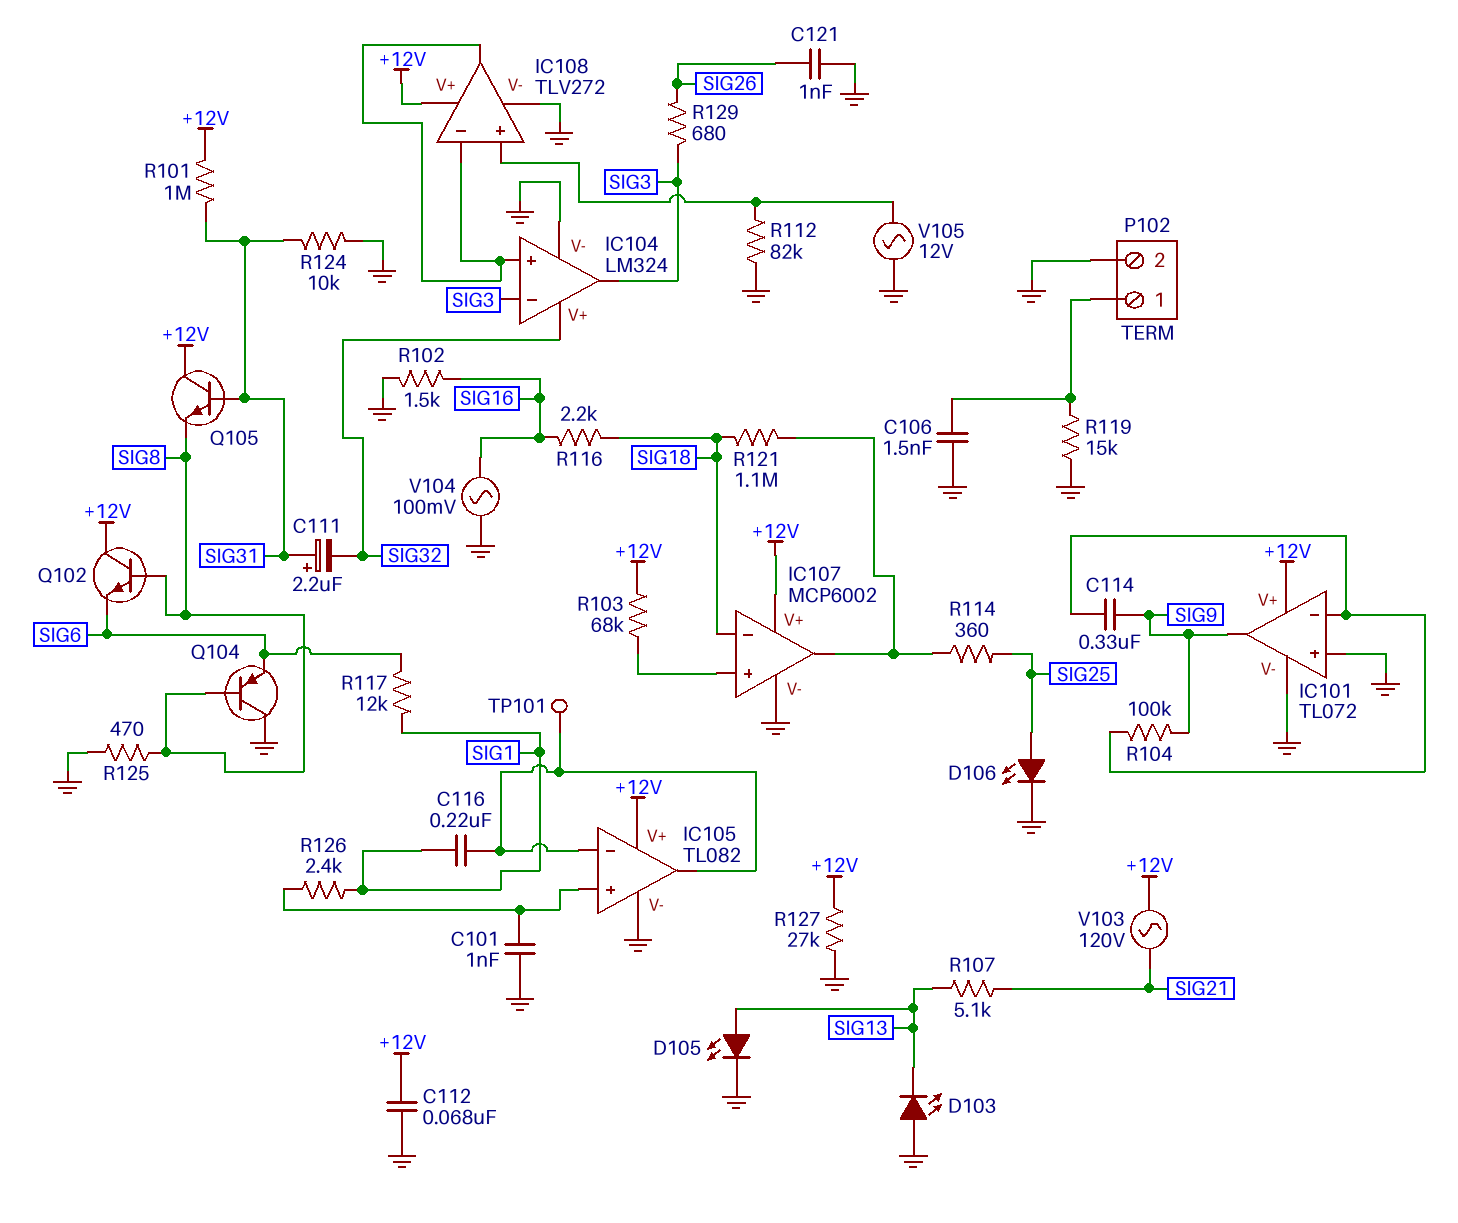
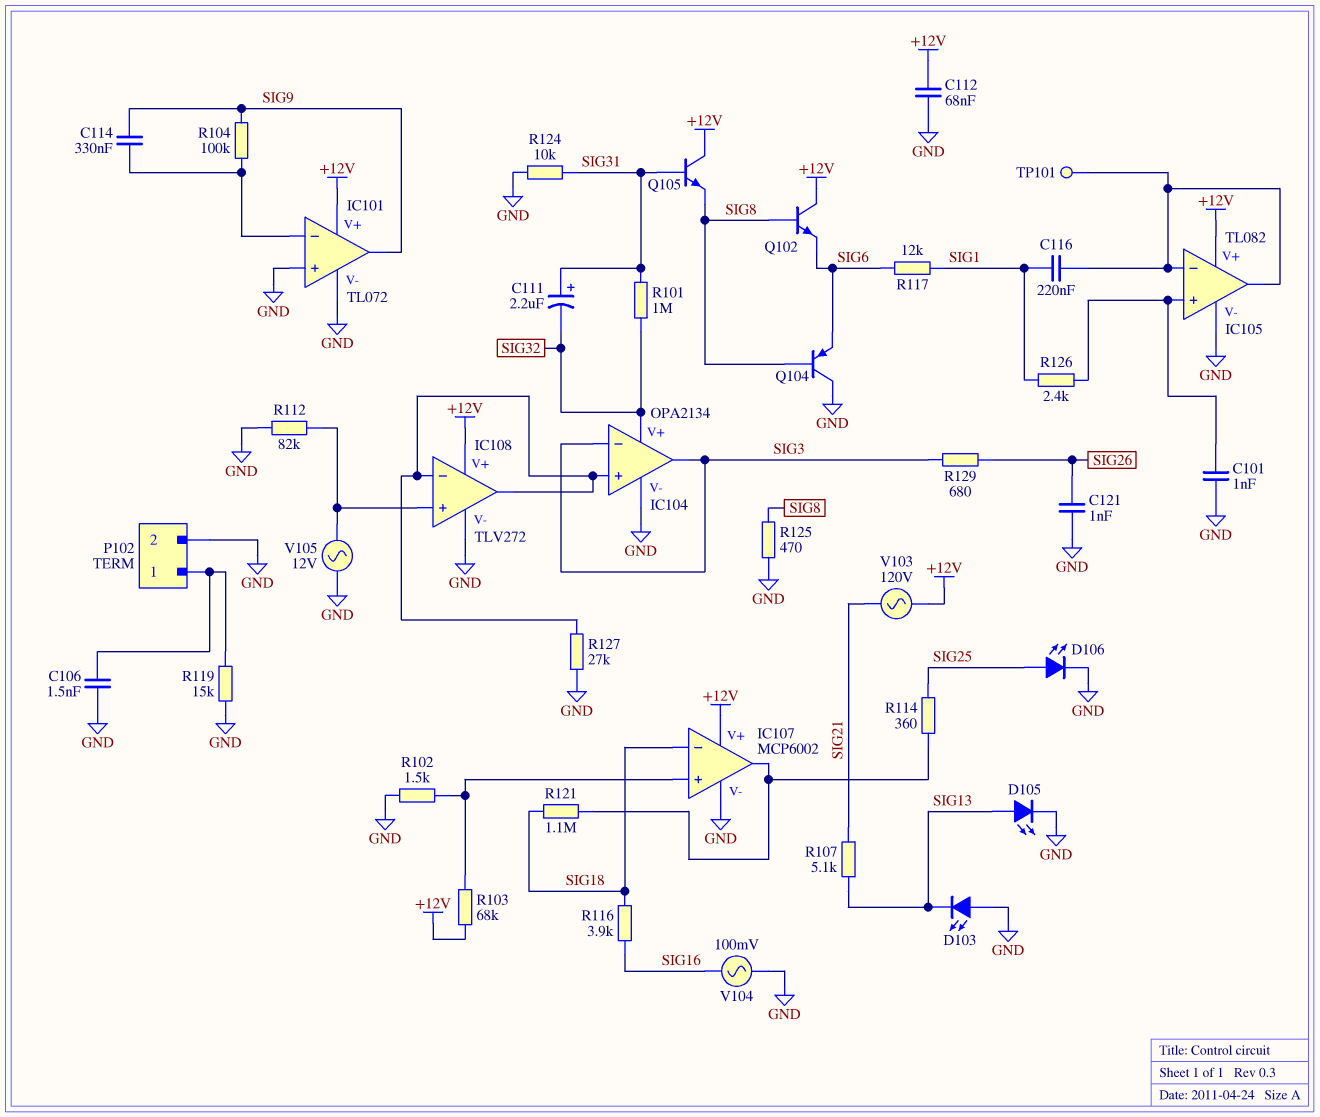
IC104: LM324 -> OPA2134
R101: 1M (+12V, SIG31) -> 1M (SIG31, SIG32)
R102: 1.5k (GND, SIG16) -> 1.5k (GND, IC107/in+)
R116: 2.2k (SIG16, SIG18) -> 3.9k (SIG16, SIG18)
R127: 27k (+12V, GND) -> 27k (GND, IC104/in+)

